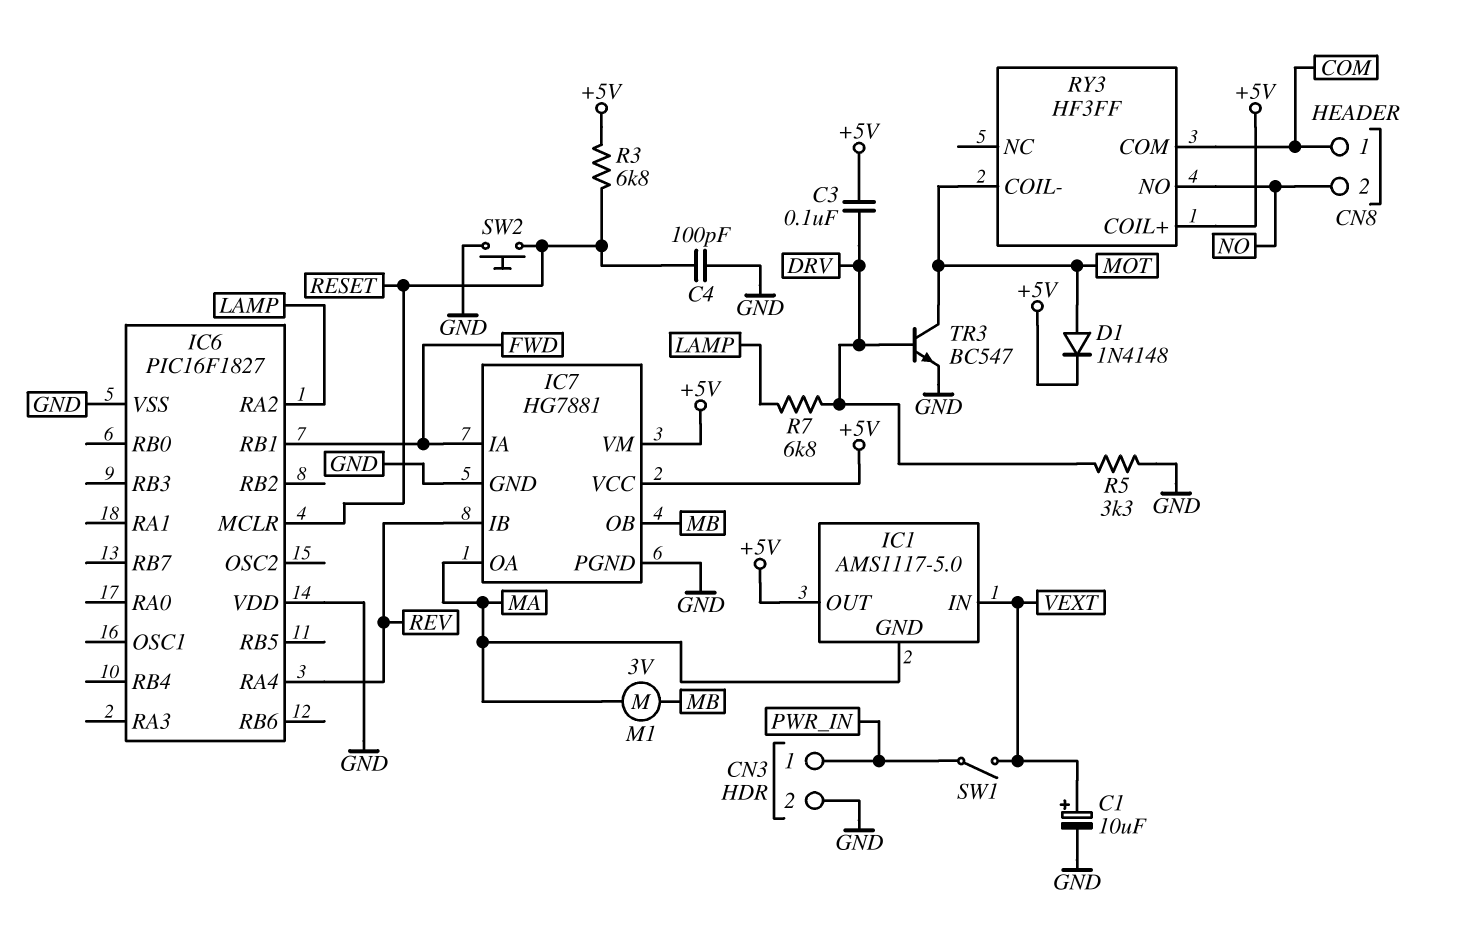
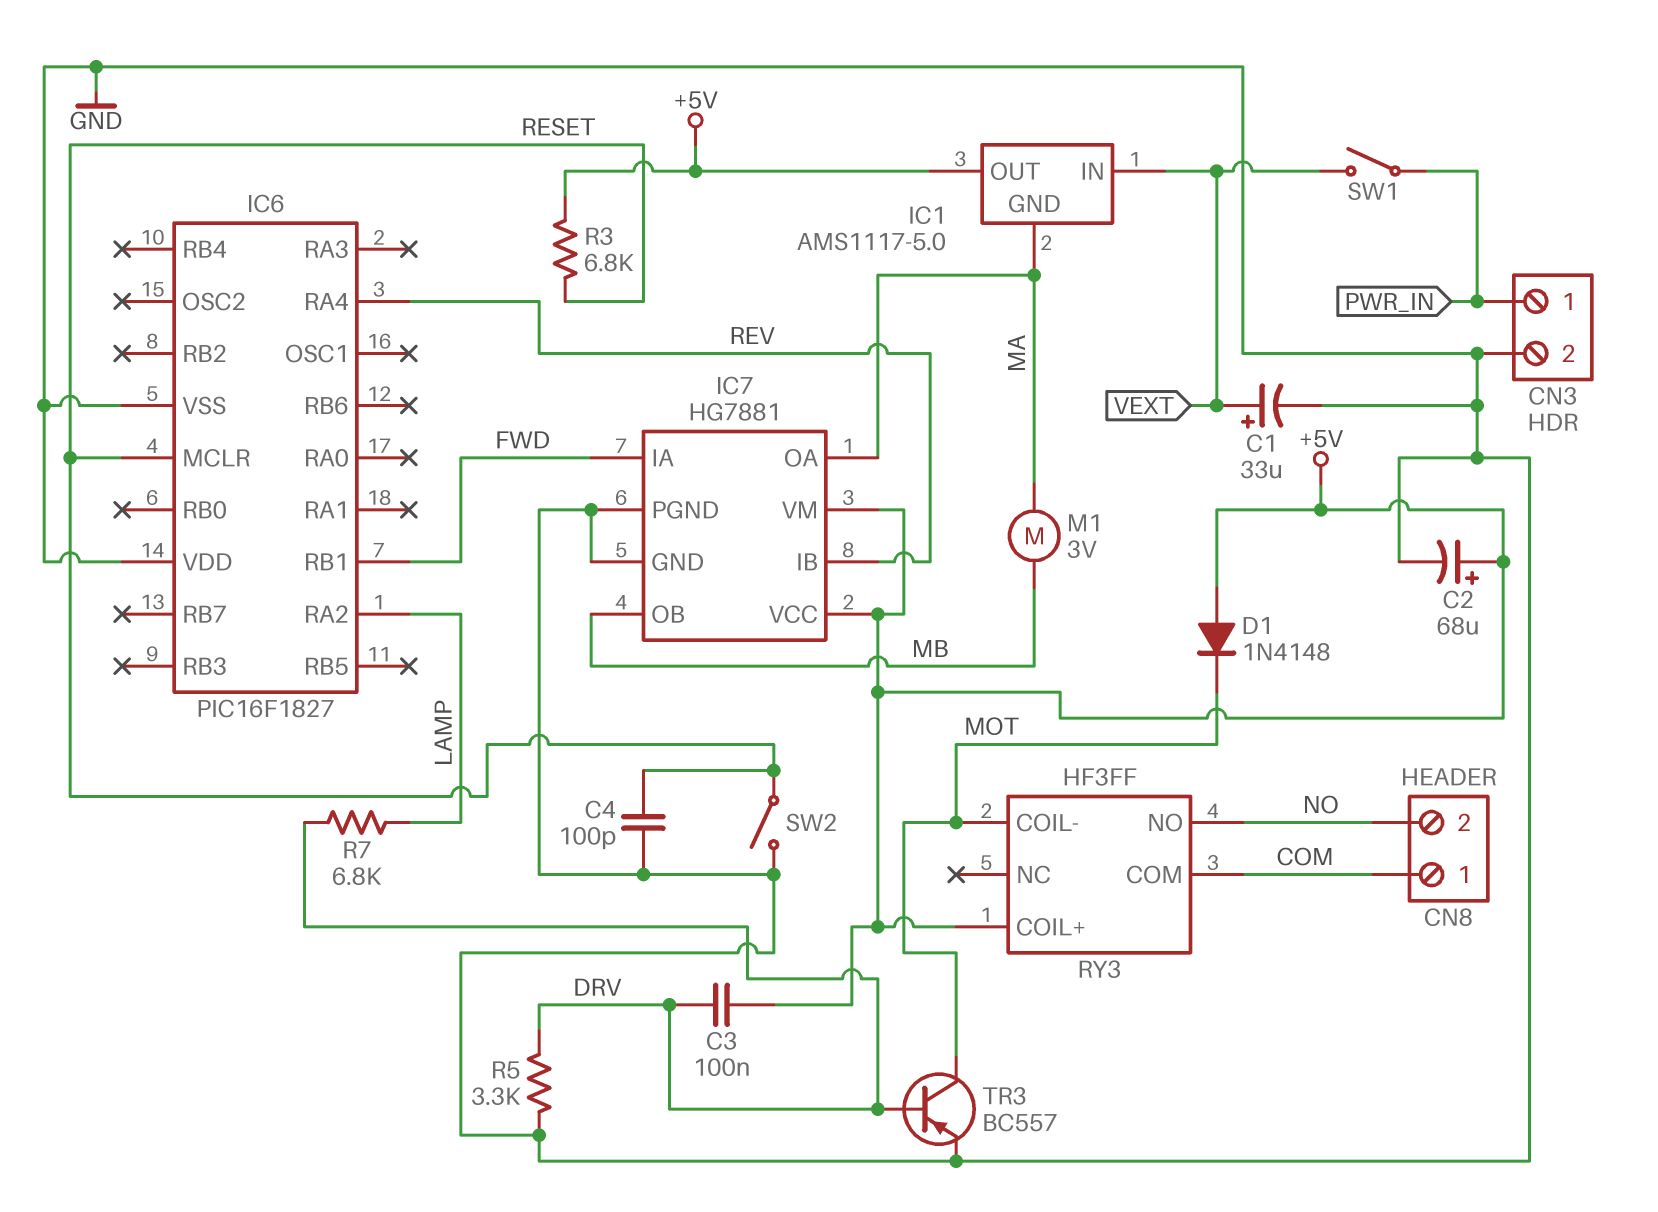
C1: 10uF (plus VEXT, minus GND) -> 33uF (plus VEXT, minus GND)
C2: none -> 68uF (plus +5V, minus GND)
D1: diode 1N4148 (A MOT, K +5V) -> diode 1N4148 (A +5V, K MOT)
SW2: button (GND, RESET) -> switch (GND, RESET)
TR3: NPN BC547 (B DRV, C MOT, E GND) -> PNP BC557 (B DRV, C MOT, E GND)

